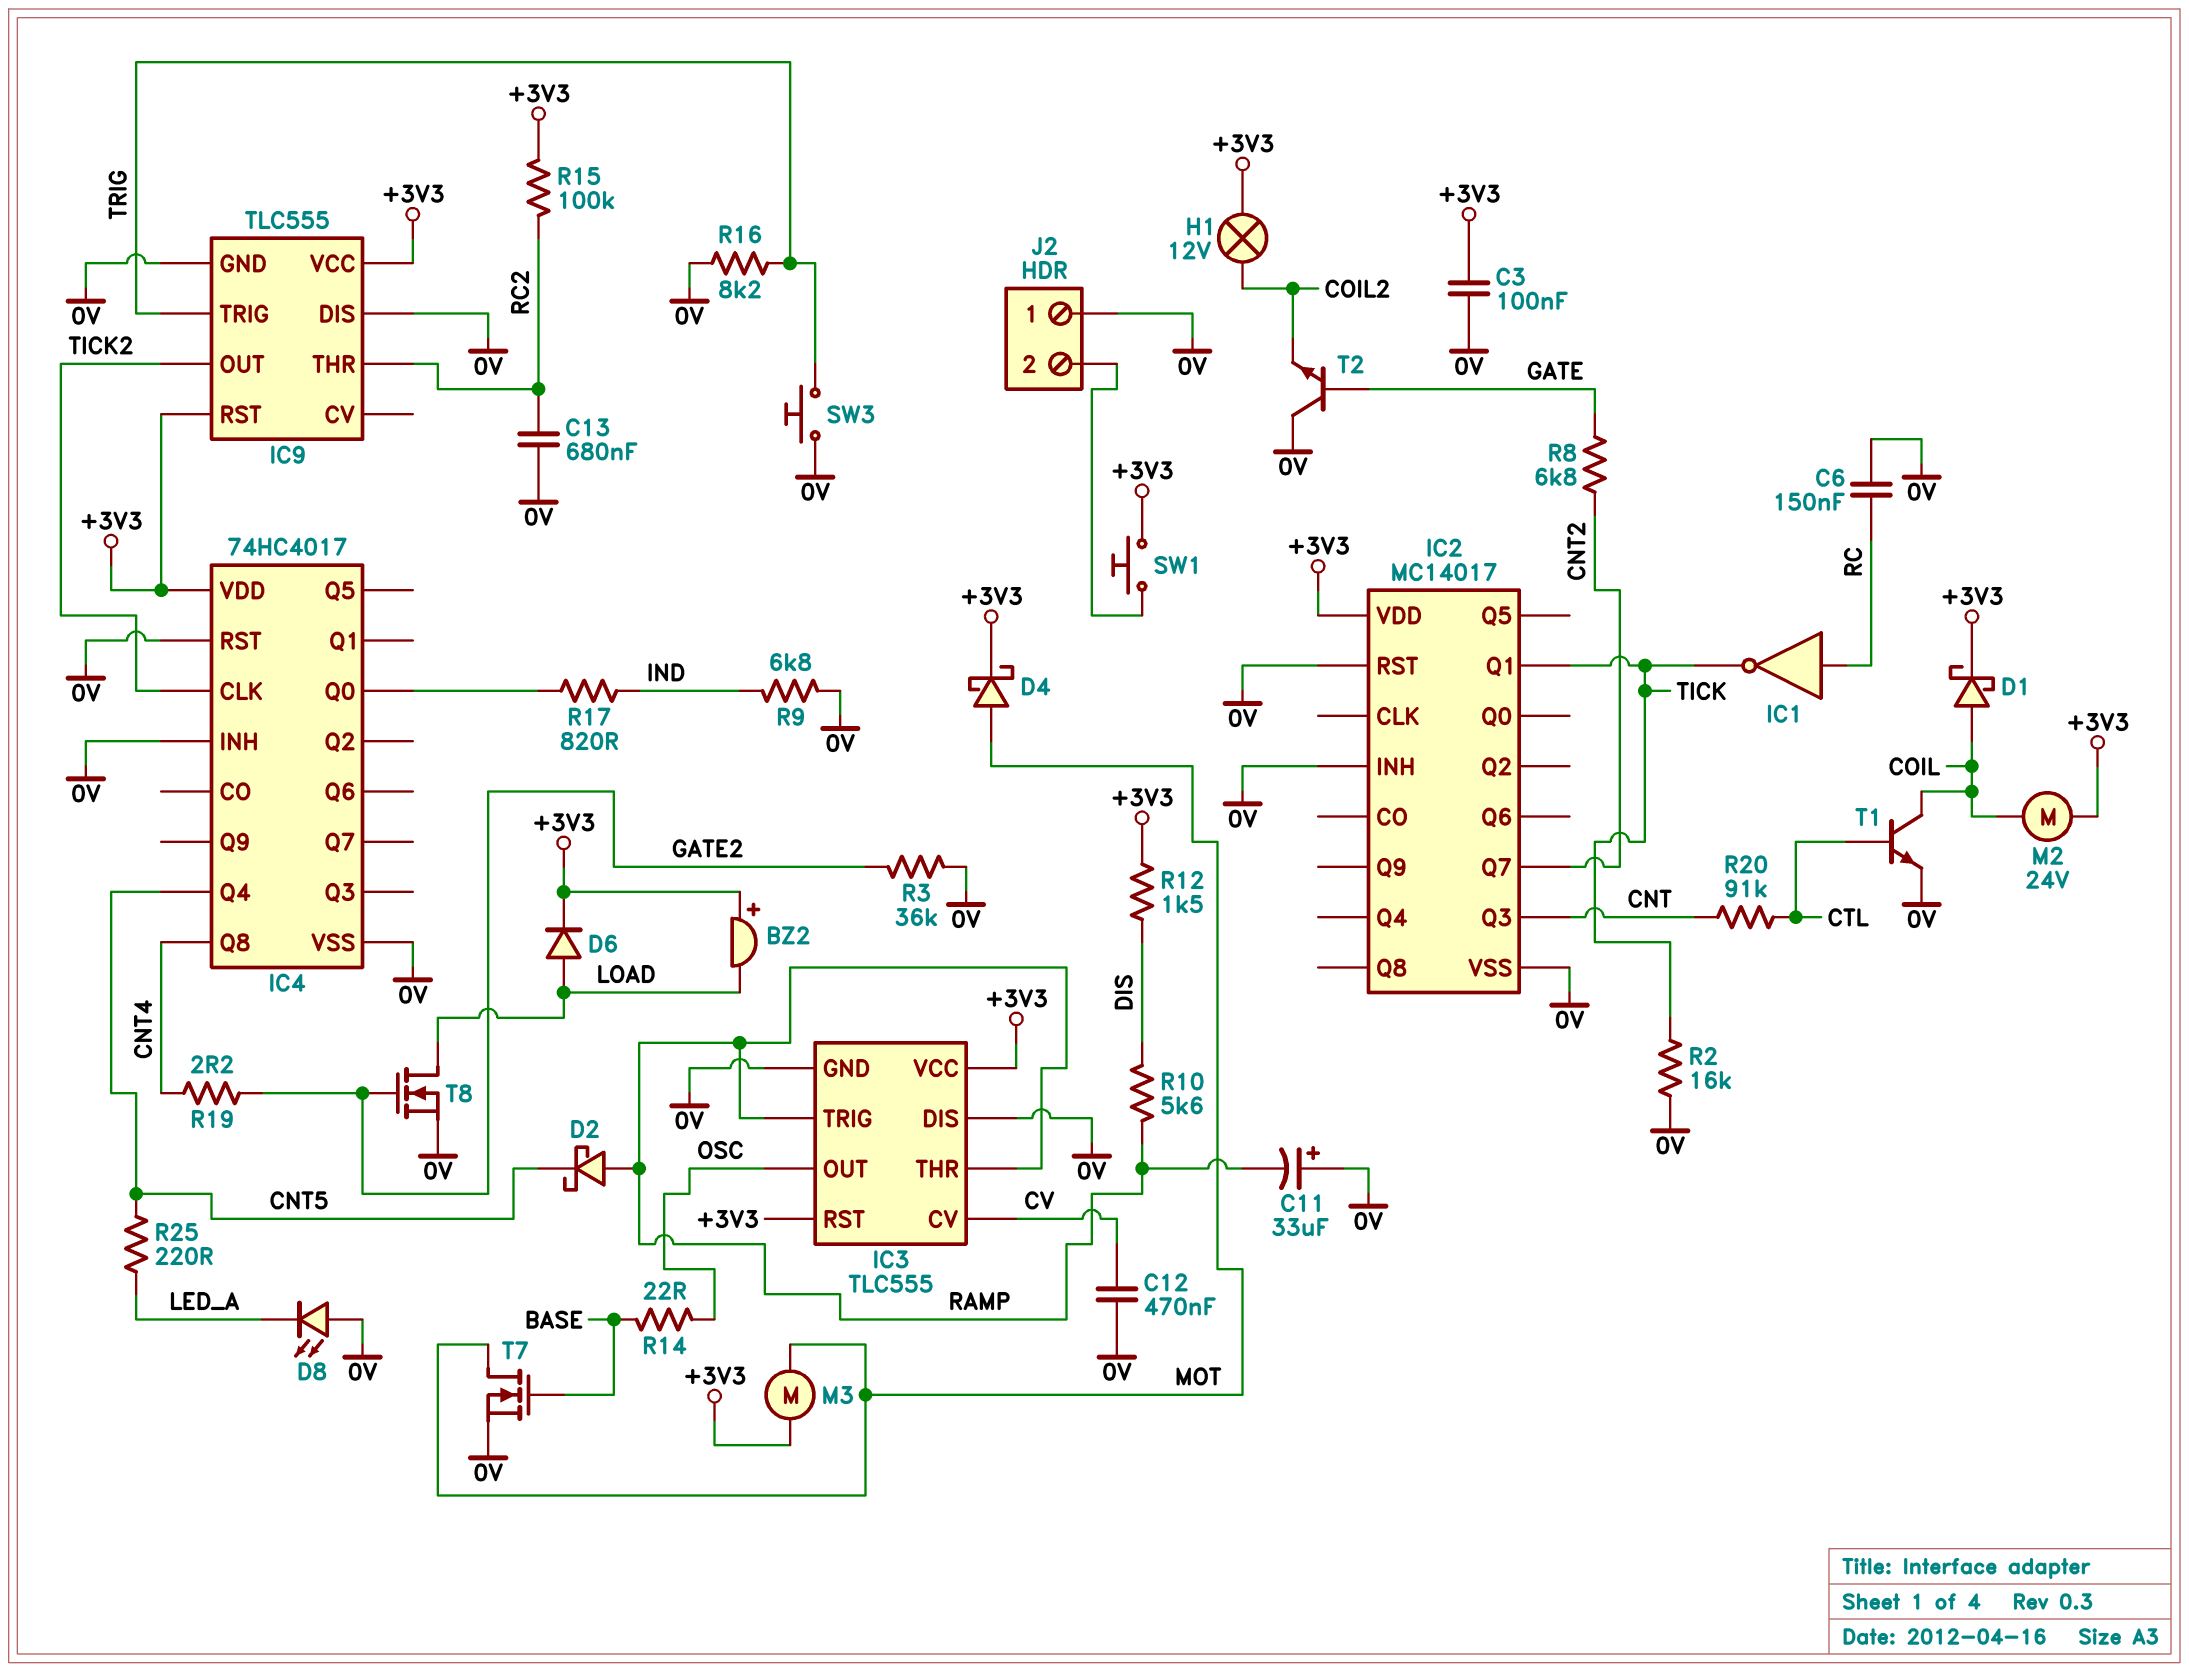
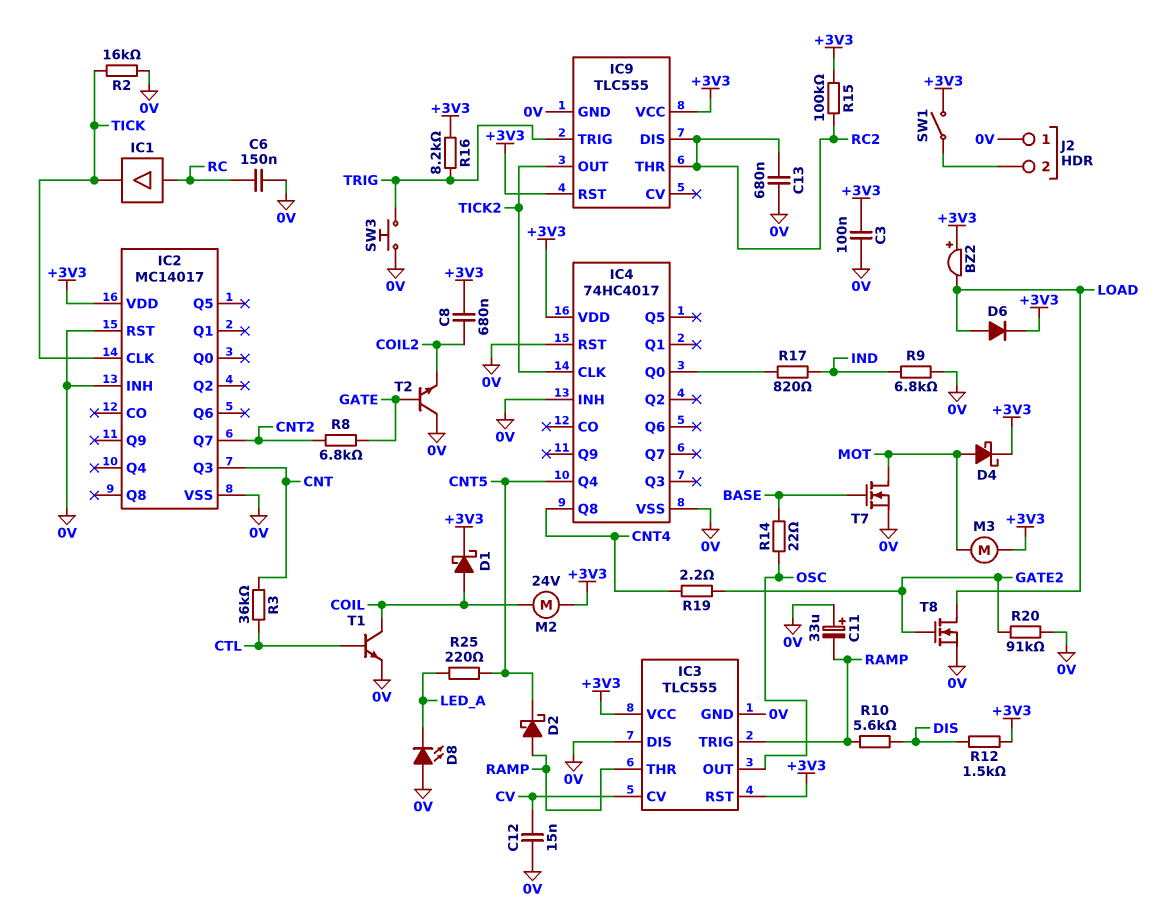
C8: none -> 680nF (+3V3, COIL2)
C12: 470nF (0V, CV) -> 15nF (0V, CV)
H1: lamp 12V (+3V3, COIL2) -> none
IC1: NOT (in RC, out TICK) -> buffer (in RC, out TICK)
IC2 pin CLK: none -> TICK
IC2 pin Q1: TICK -> none
IC9 pin DIS: 0V -> RC2
R3: 36k (0V, GATE2) -> 36k (CNT, CTL)
R16: 8.2k (0V, TRIG) -> 8.2k (+3V3, TRIG)
R20: 91k (CNT, CTL) -> 91k (0V, GATE2)
SW1: button (+3V3, J2/2) -> switch (+3V3, J2/2)

